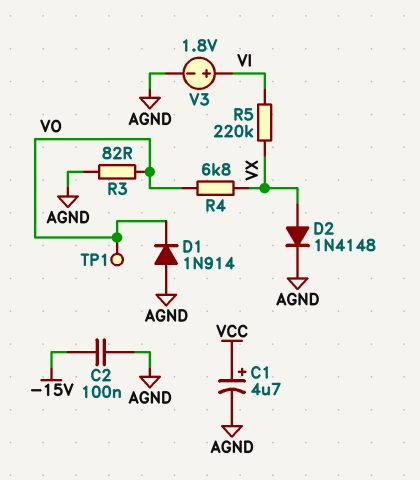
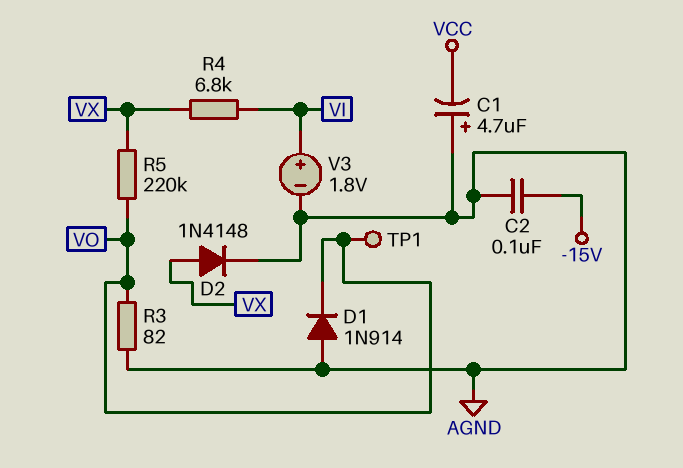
C1: 4.7uF (plus VCC, minus AGND) -> 4.7uF (plus AGND, minus VCC)
R4: 6.8k (VO, VX) -> 6.8k (VI, VX)
R5: 220k (VI, VX) -> 220k (VO, VX)

